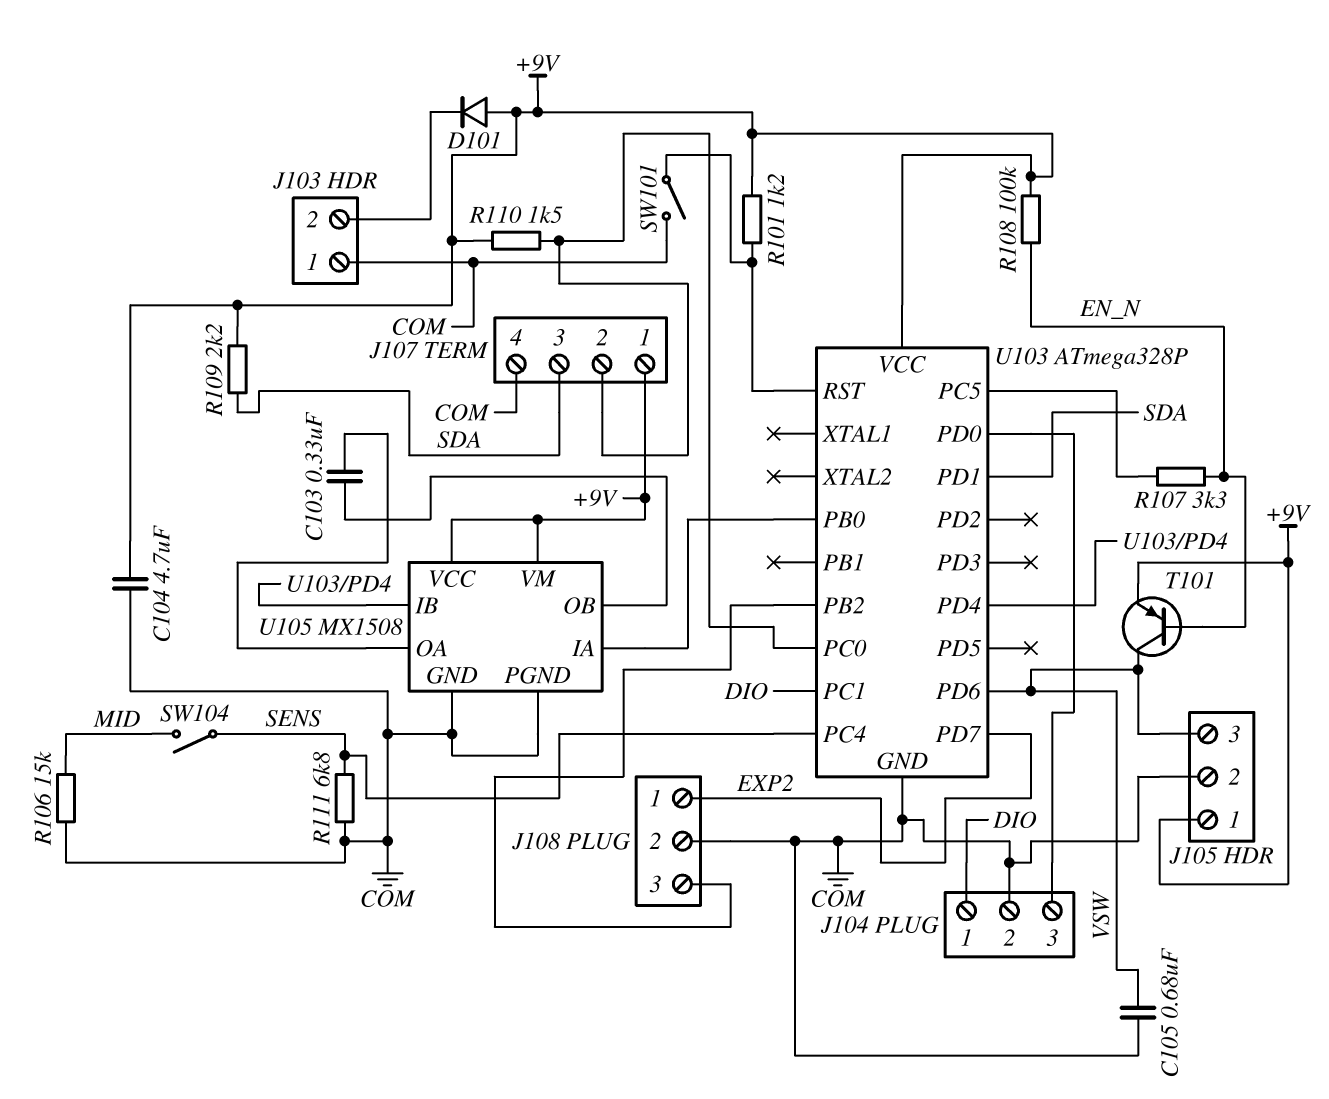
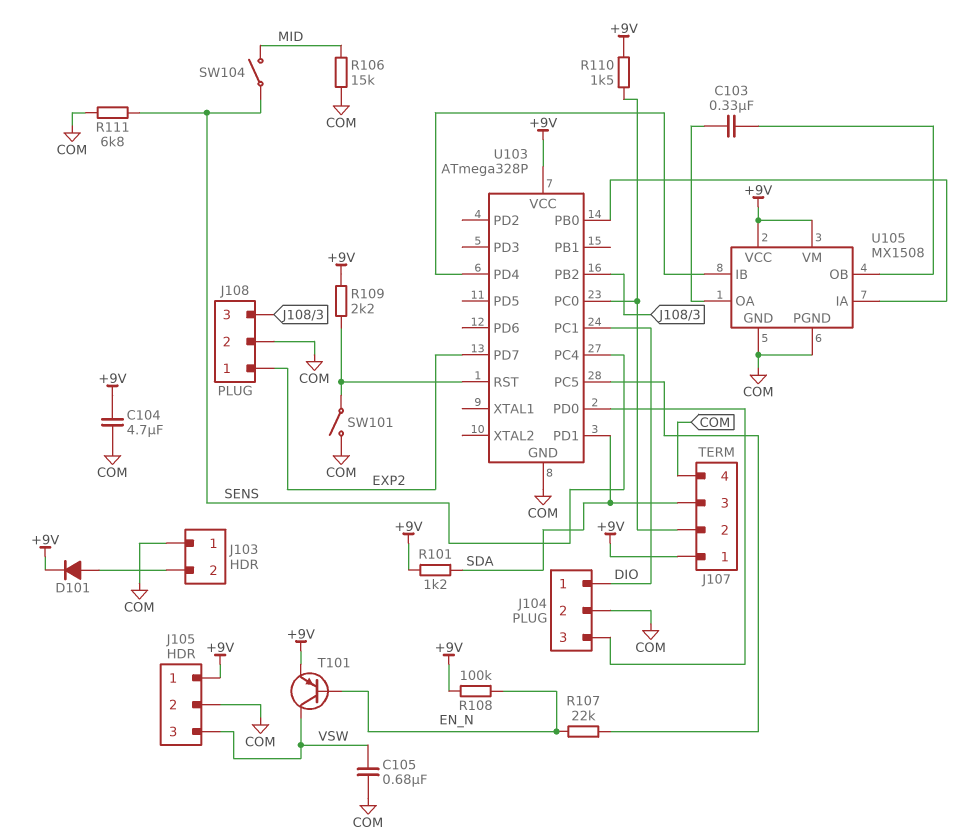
D101: diode (A +9V, K J103/2) -> diode (A J103/2, K +9V)
R101: 1.2k (+9V, U103/RST) -> 1.2k (+9V, SDA)
R107: 3.3k (EN_N, U103/PC5) -> 22k (EN_N, U103/PC5)
R109: 2.2k (+9V, SDA) -> 2.2k (+9V, U103/RST)
U103 pin PD6: VSW -> none

